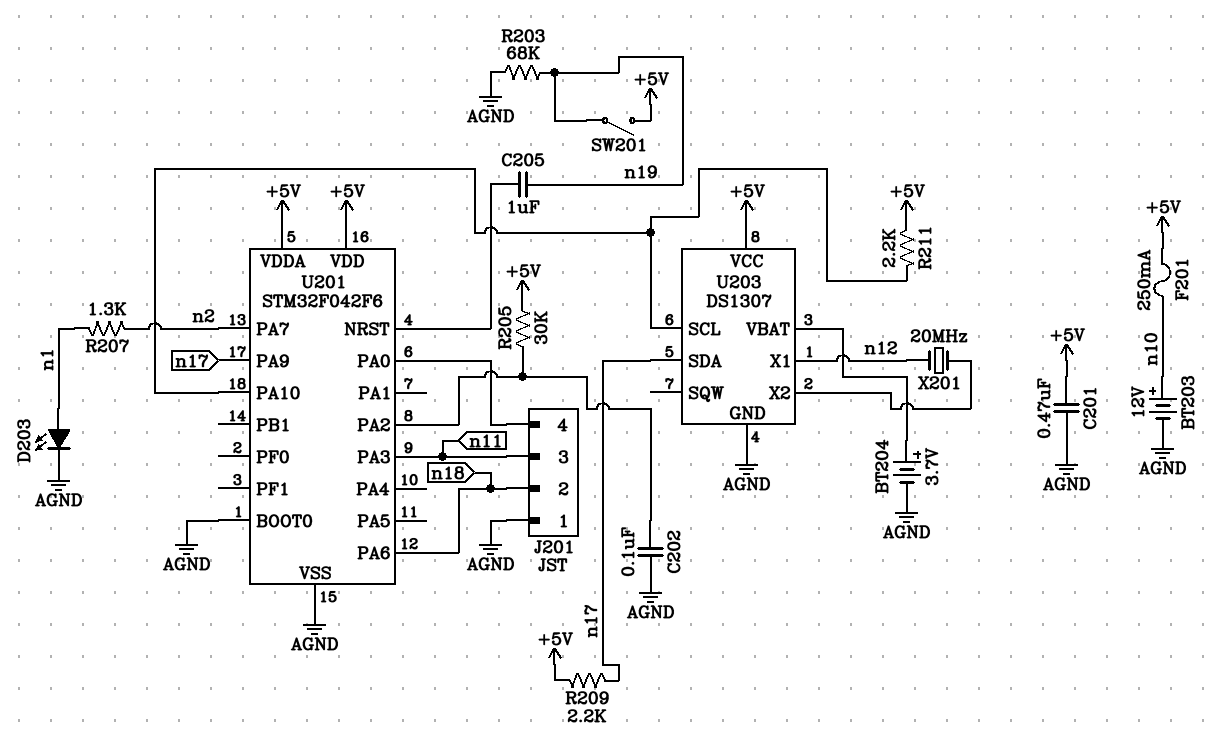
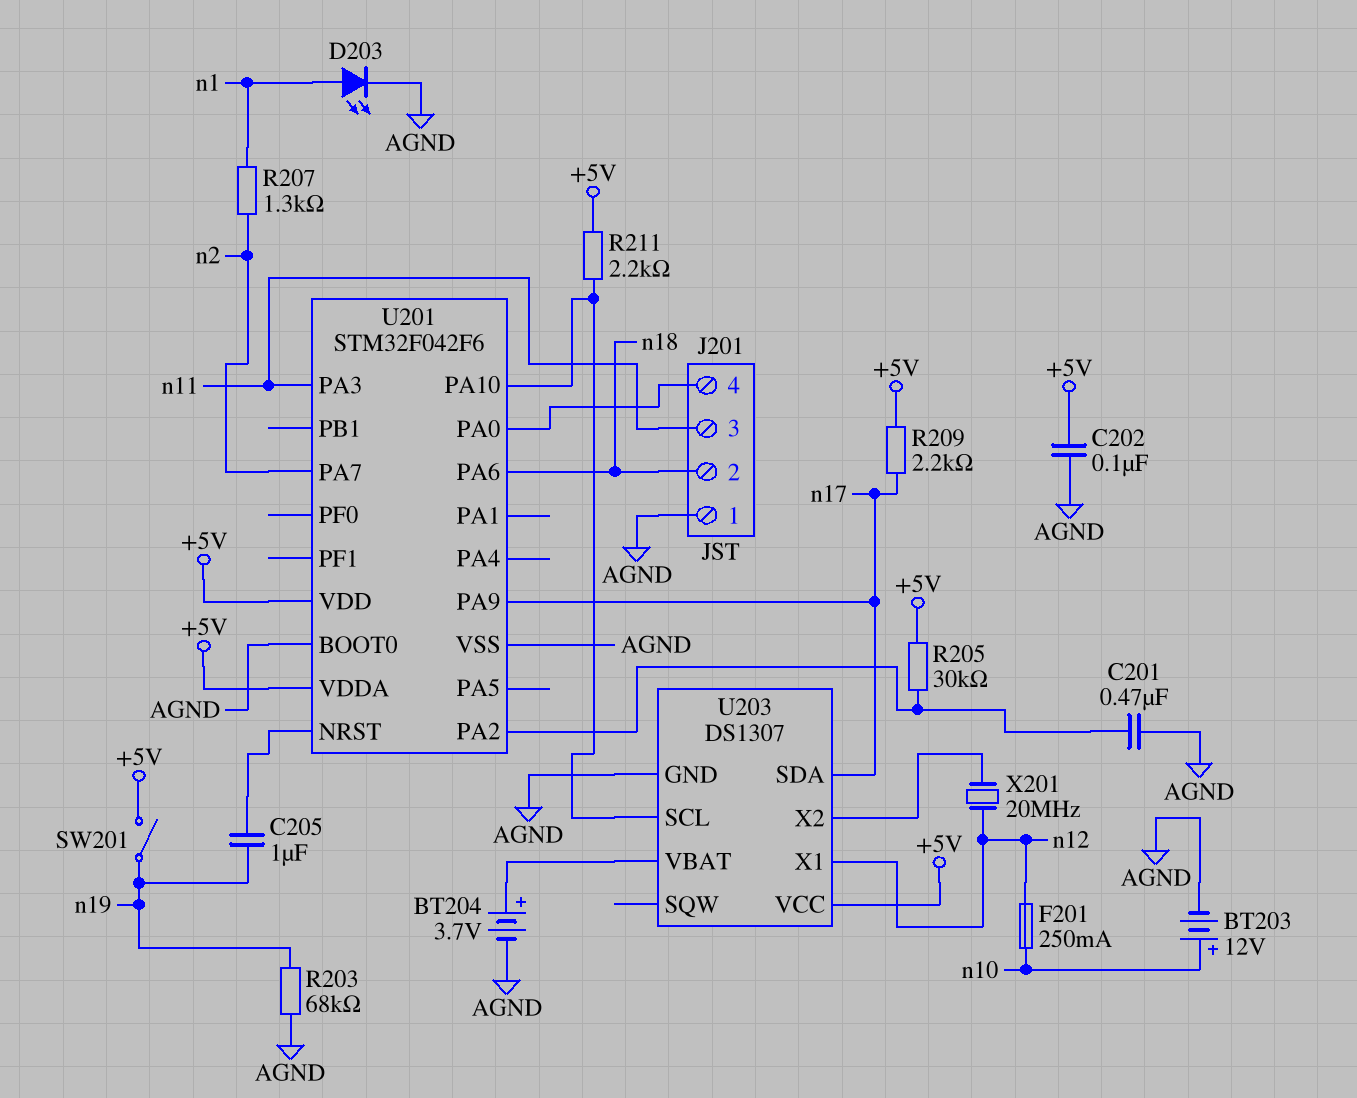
C201: 470nF (+5V, AGND) -> 470nF (AGND, U201/PA2)
C202: 100nF (AGND, U201/PA2) -> 100nF (+5V, AGND)
F201: 250mA (+5V, n10) -> 250mA (n10, n12)

